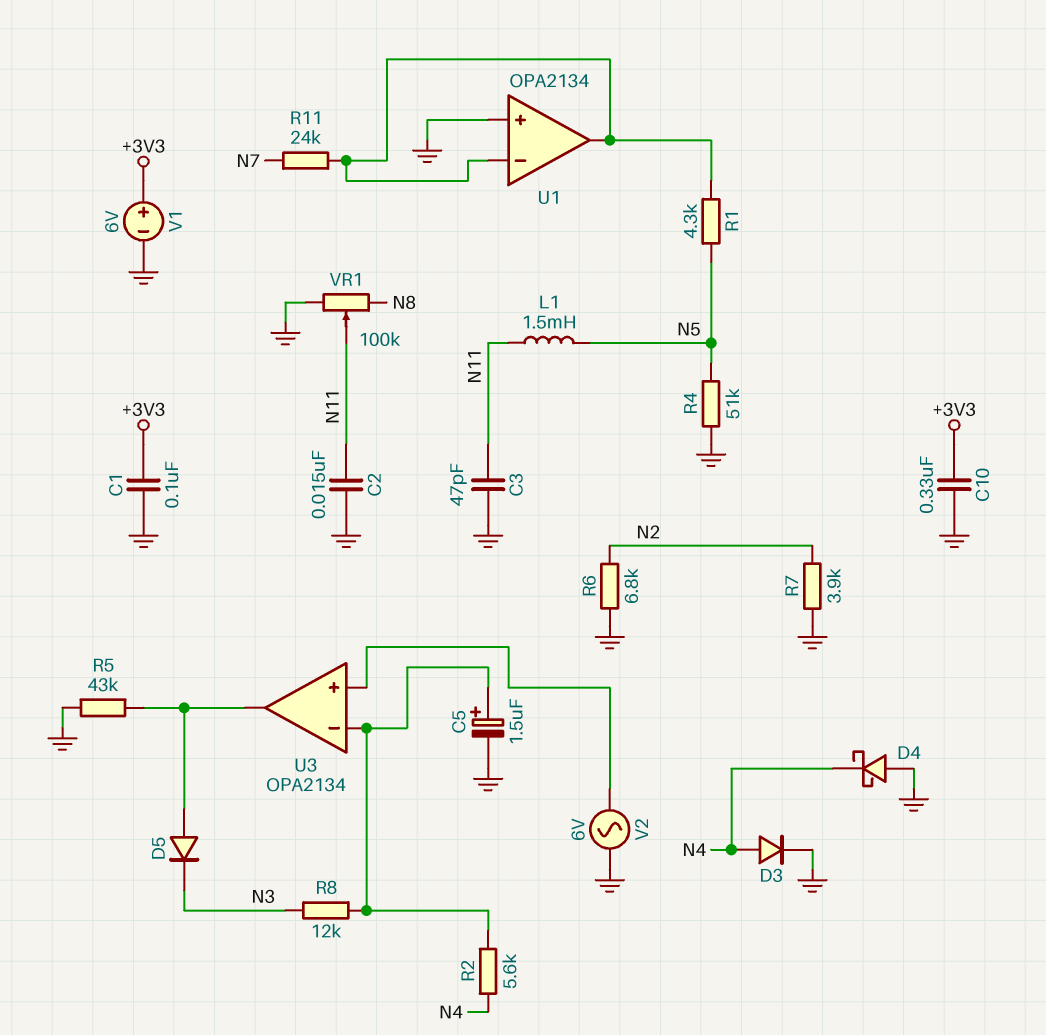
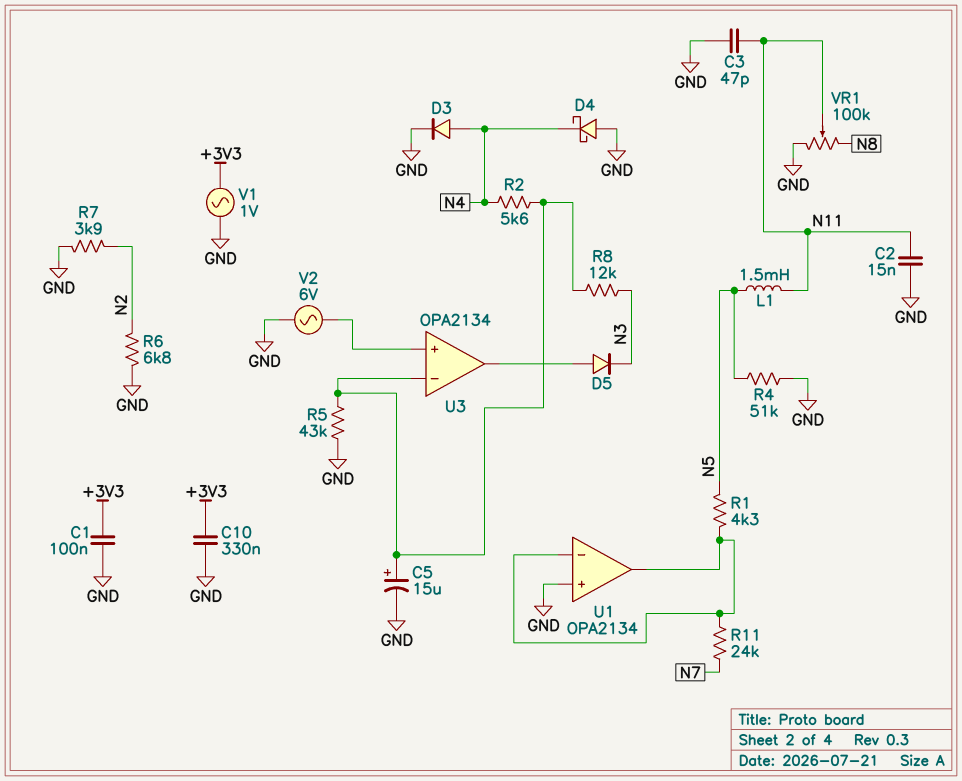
C5: 1.5uF (plus U3/in-, minus GND) -> 15uF (plus U3/in-, minus GND)
R5: 43k (GND, U3/out) -> 43k (GND, U3/in-)
V1: 6V (plus +3V3, minus GND) -> AC 1V (+3V3, GND)

